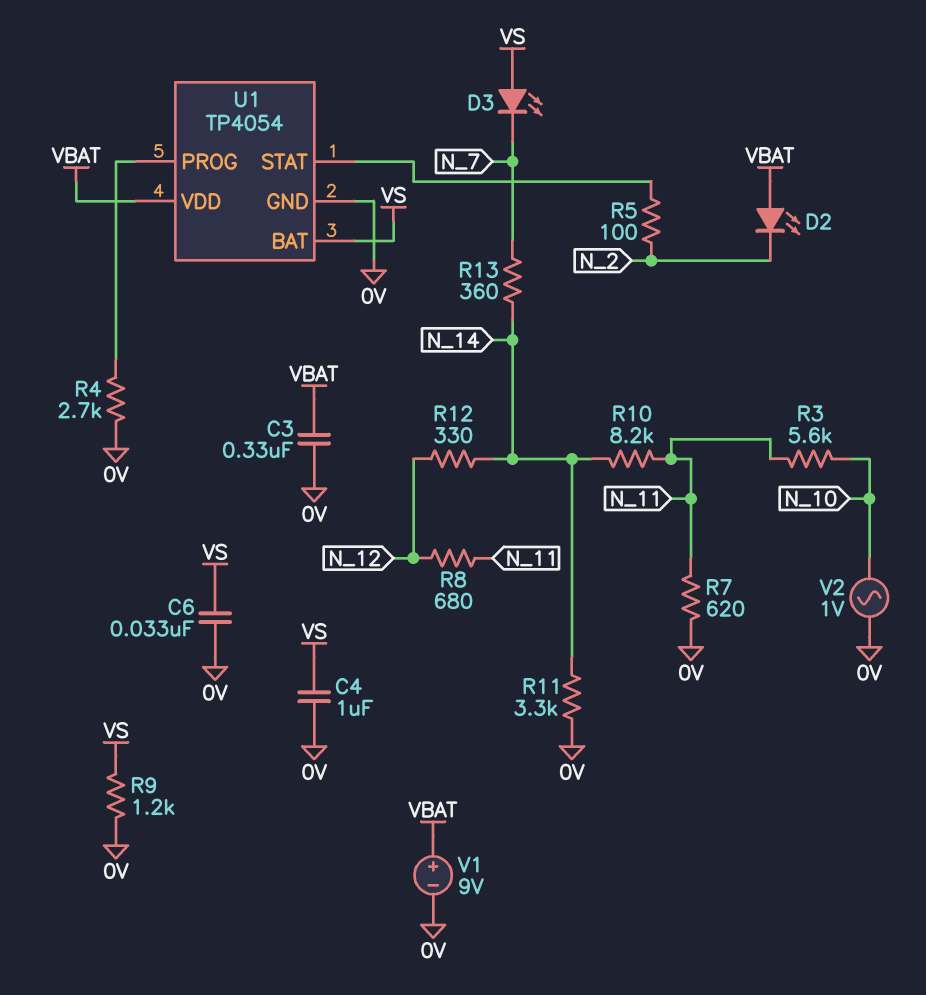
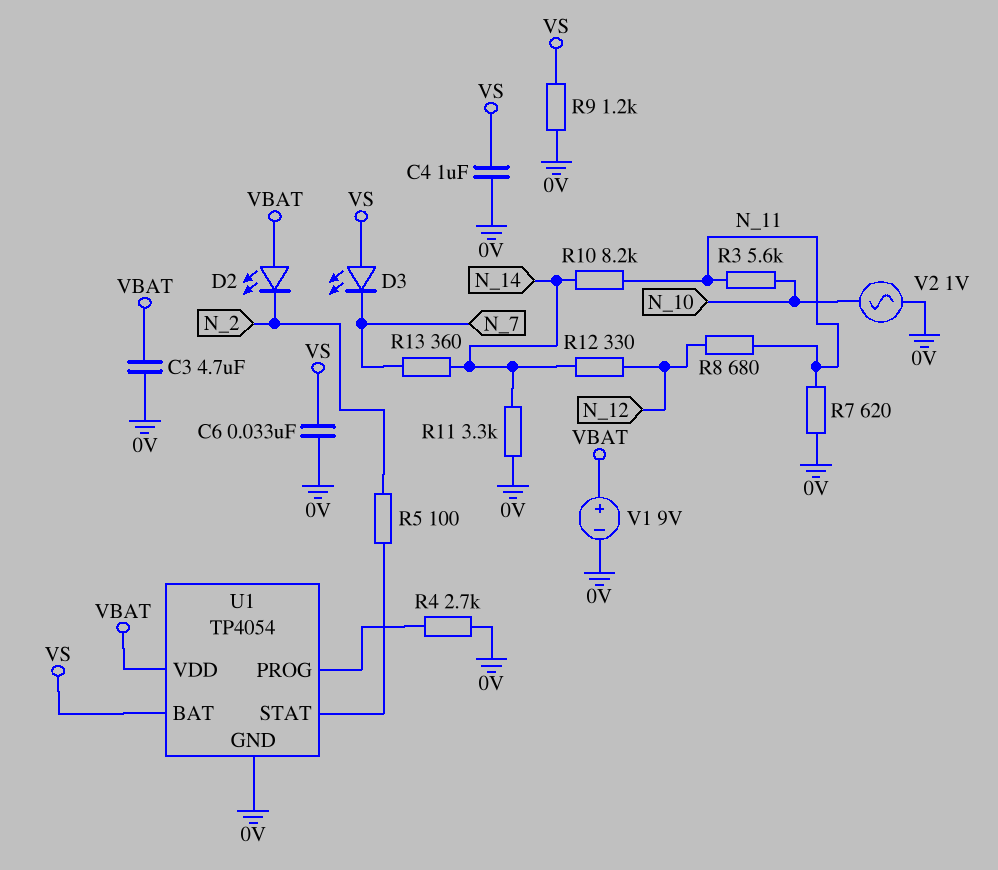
C3: 330nF (0V, VBAT) -> 4.7uF (0V, VBAT)

